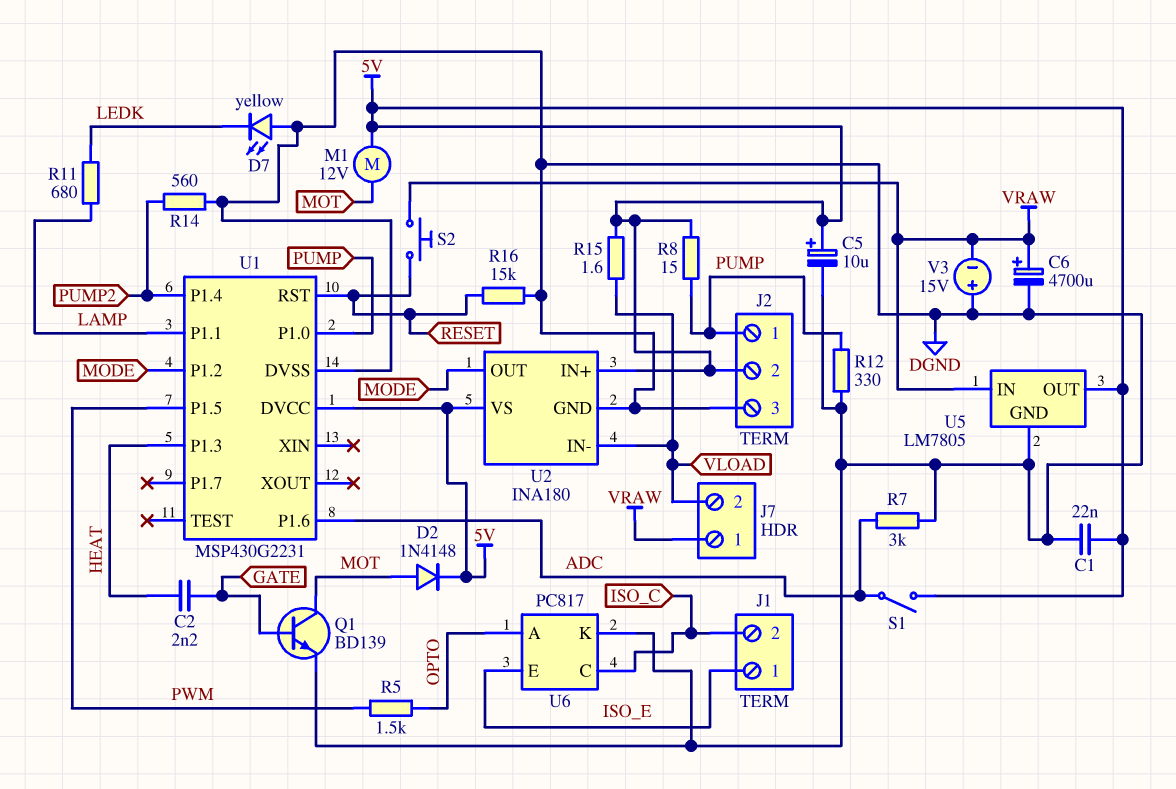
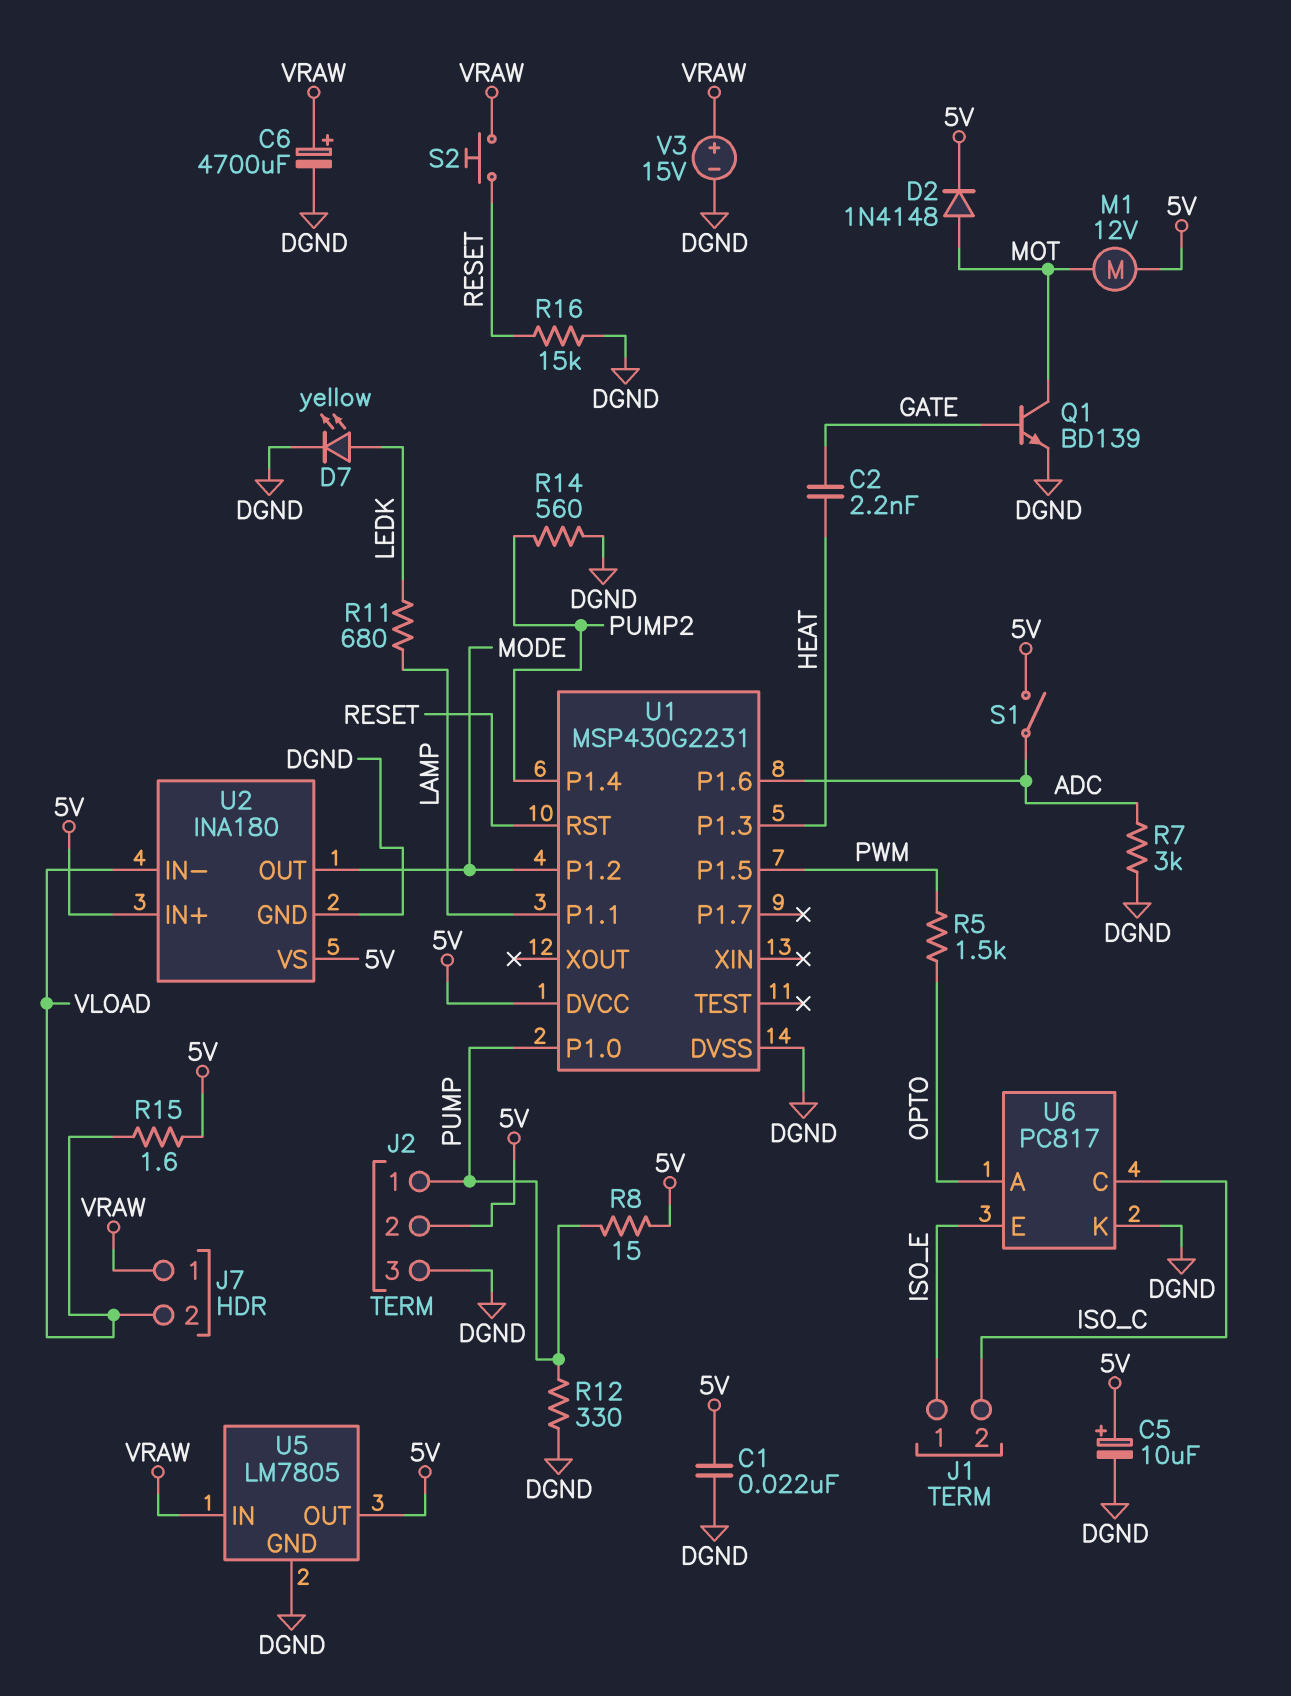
D7: LED yellow (A DGND, K LEDK) -> LED yellow (A LEDK, K DGND)
V3: 15V (plus DGND, minus VRAW) -> 15V (plus VRAW, minus DGND)

